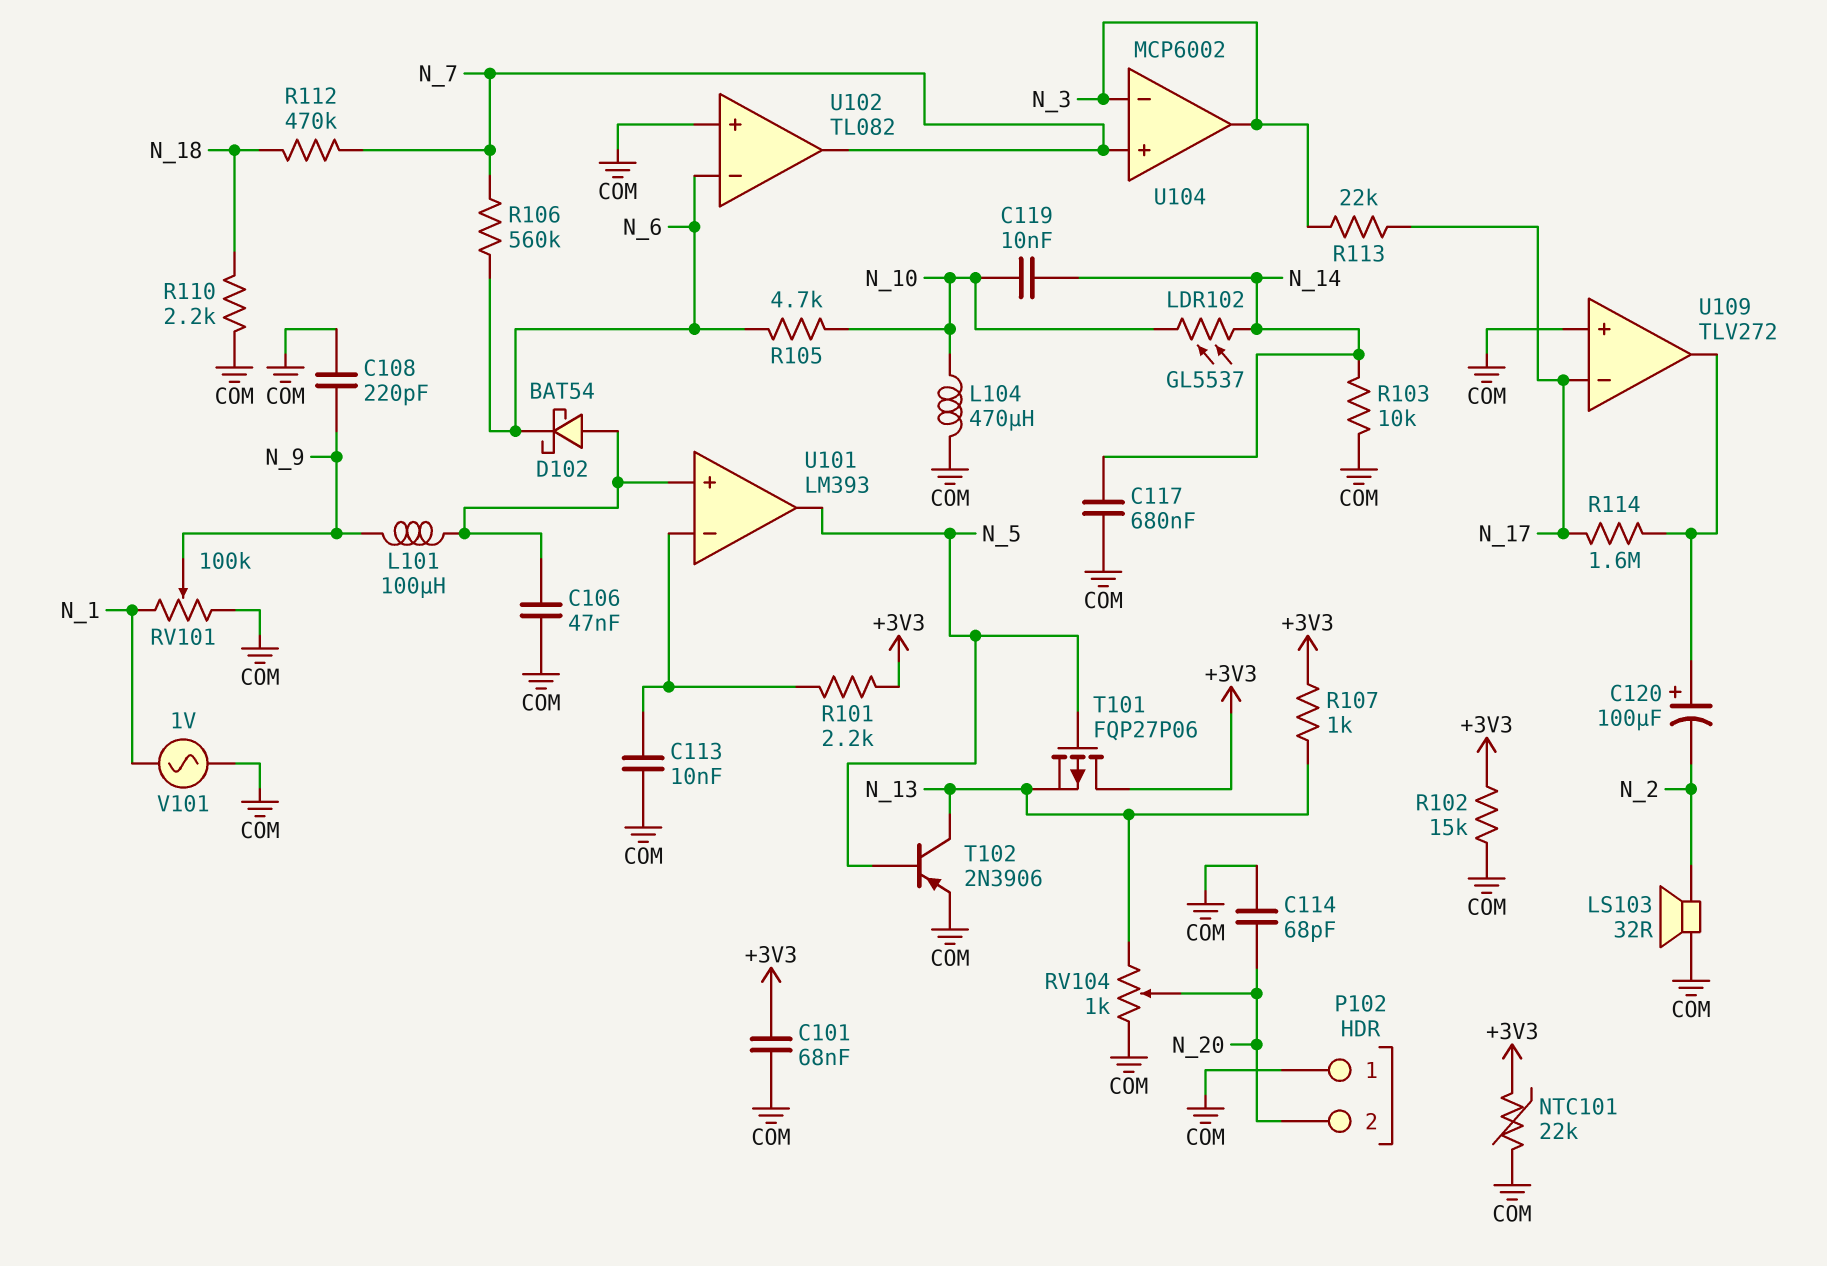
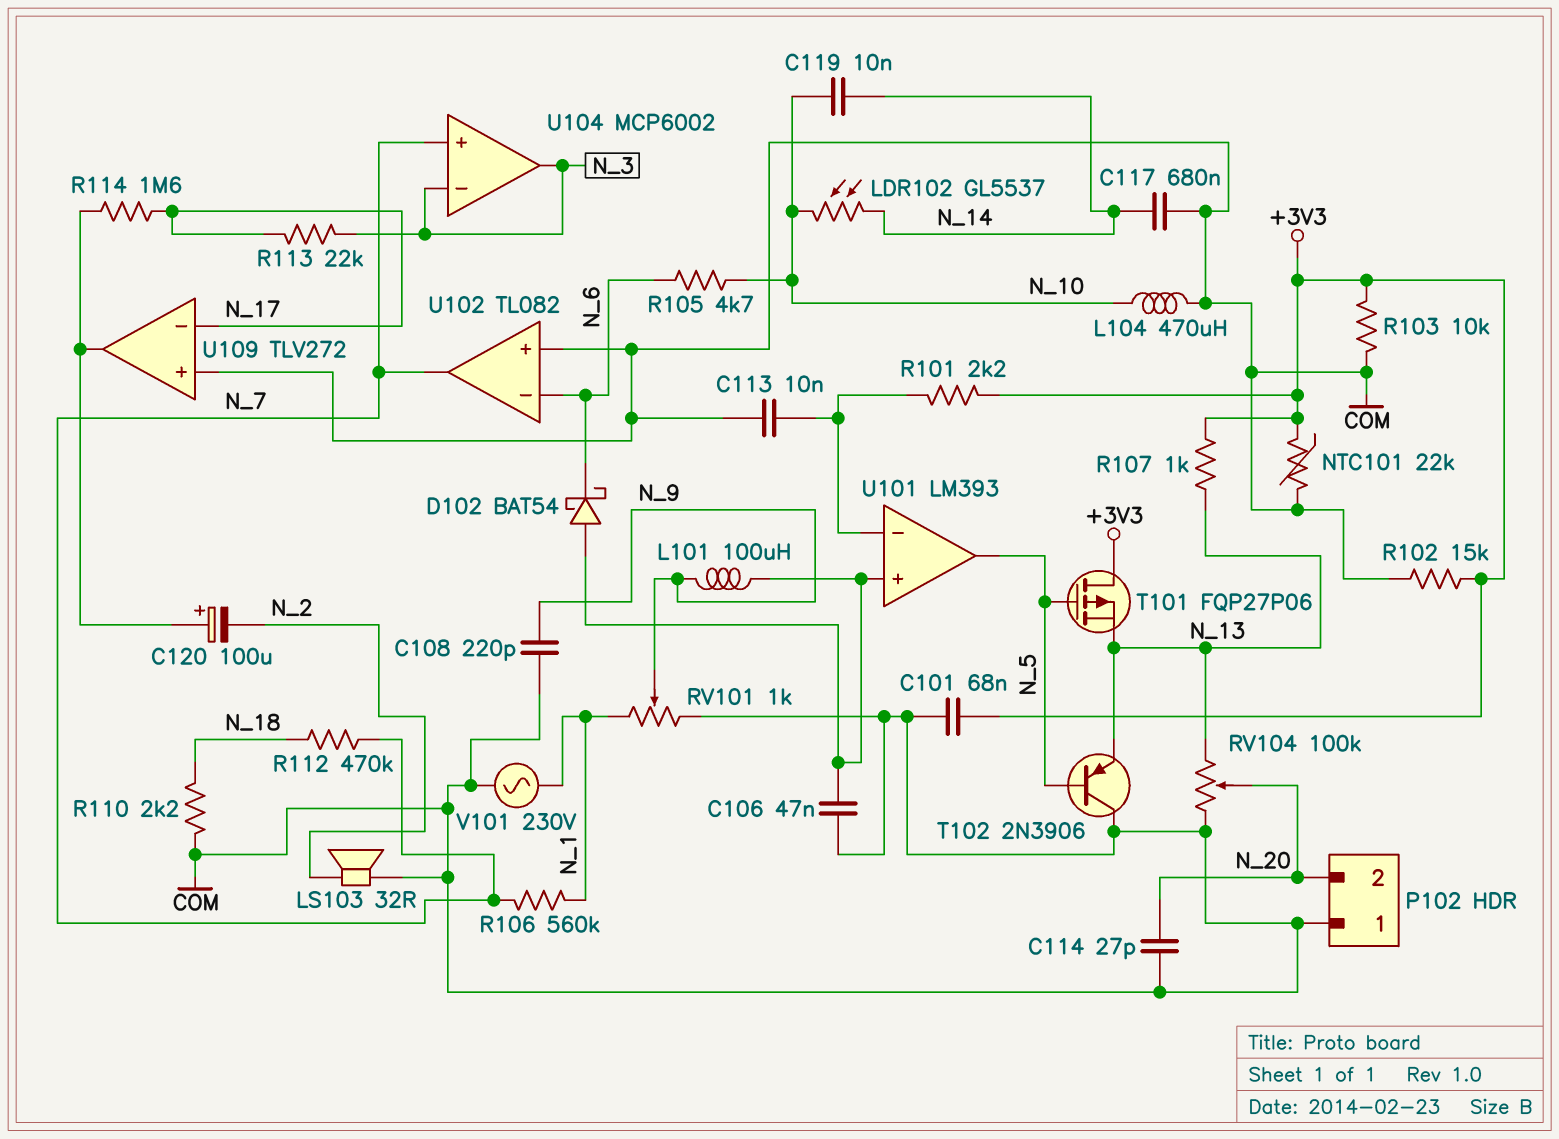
C114: 68pF (COM, N_20) -> 27pF (COM, N_20)
R103: 10k (COM, N_14) -> 10k (+3V3, COM)
R106: 560k (N_6, N_7) -> 560k (N_1, N_7)
RV101: 100k (COM, N_1, wiper N_9) -> 1k (COM, N_1, wiper N_9)
RV104: 1k (COM, N_13, wiper N_20) -> 100k (COM, N_13, wiper N_20)
T102: PNP 2N3906 (B N_5, C N_13, E COM) -> PNP 2N3906 (B N_5, C COM, E N_13)
V101: AC 1V (COM, N_1) -> AC 230V (COM, N_1)

